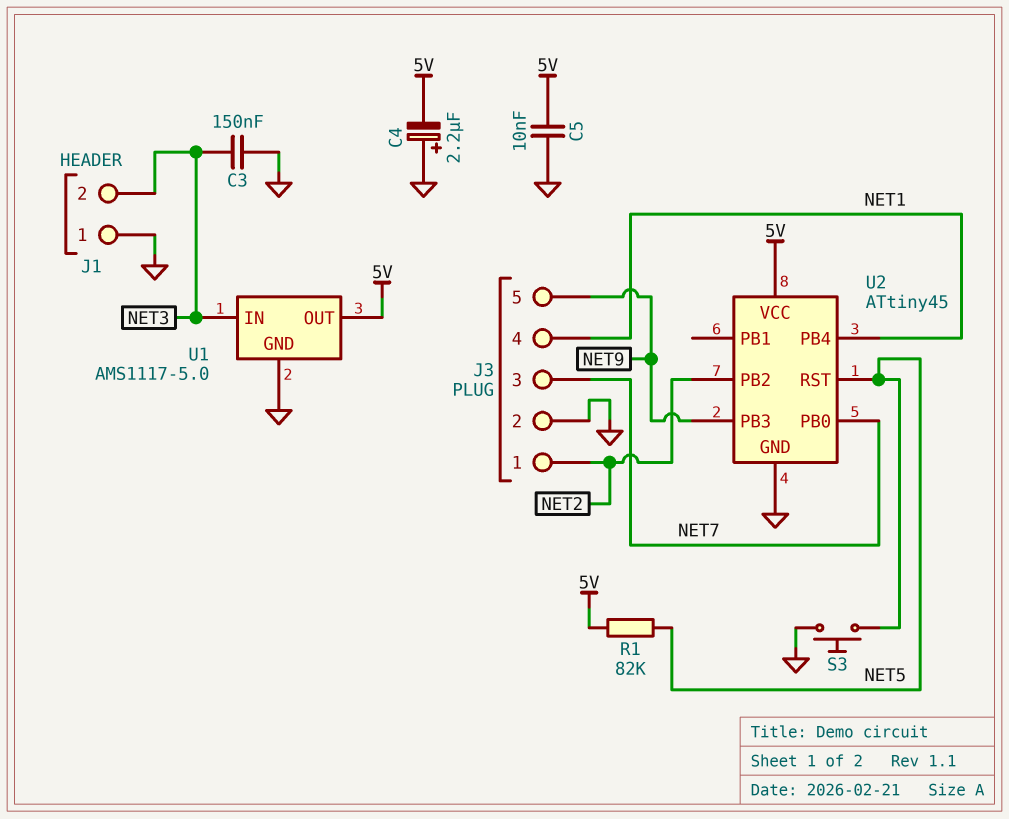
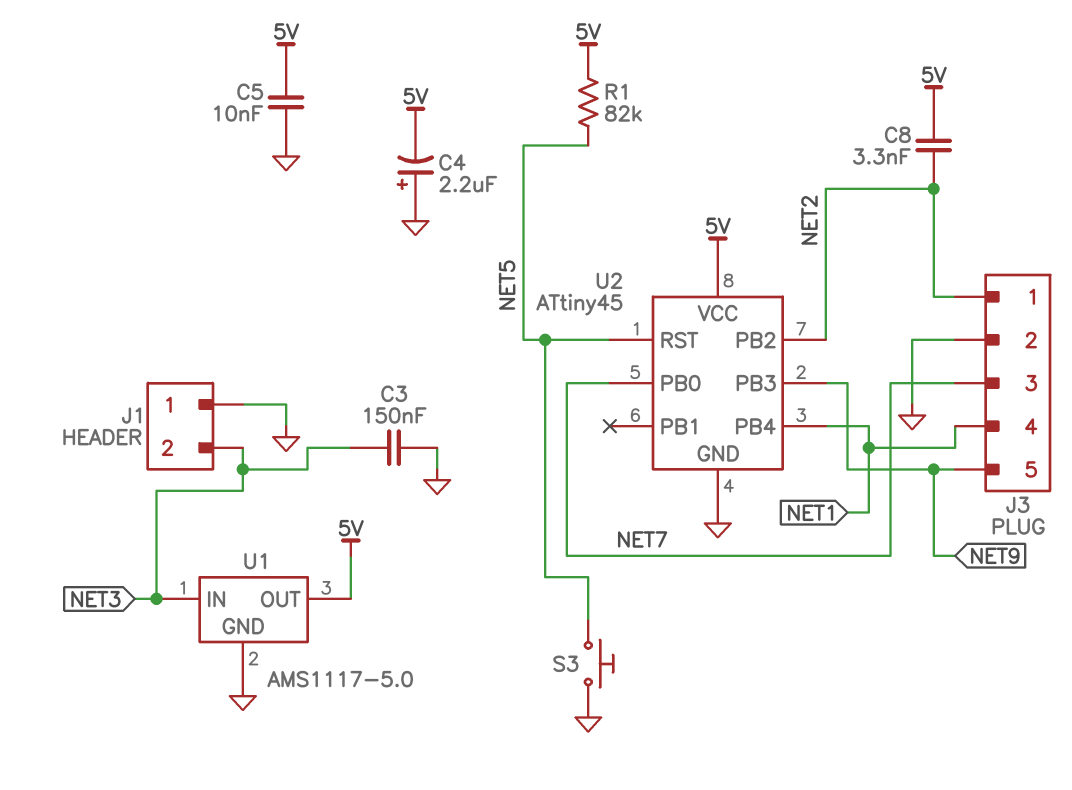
C8: none -> 3.3nF (5V, NET2)

